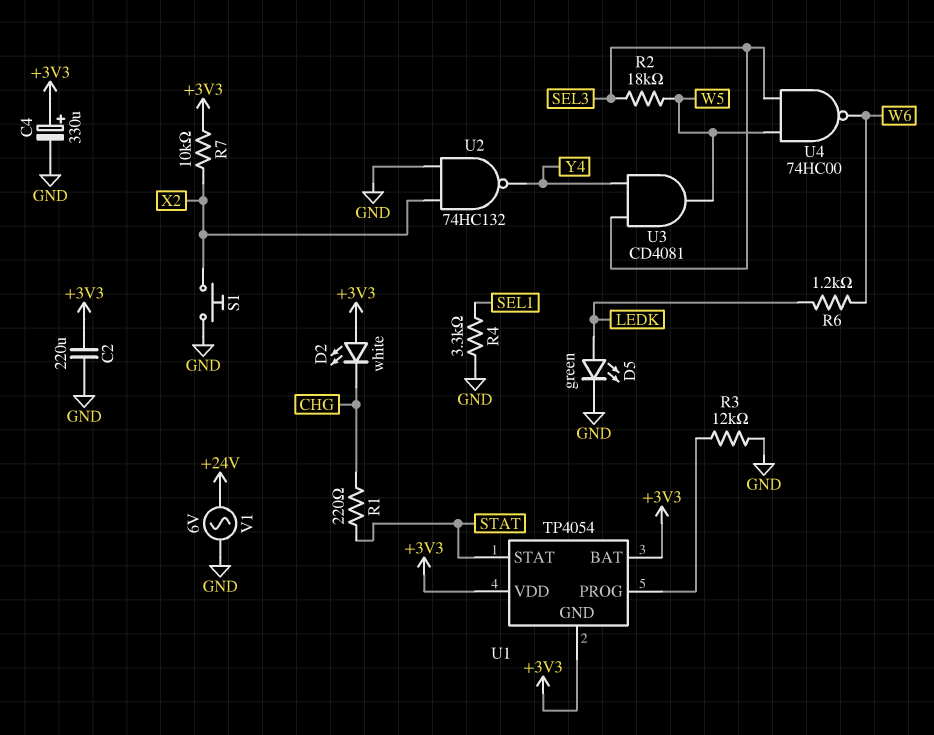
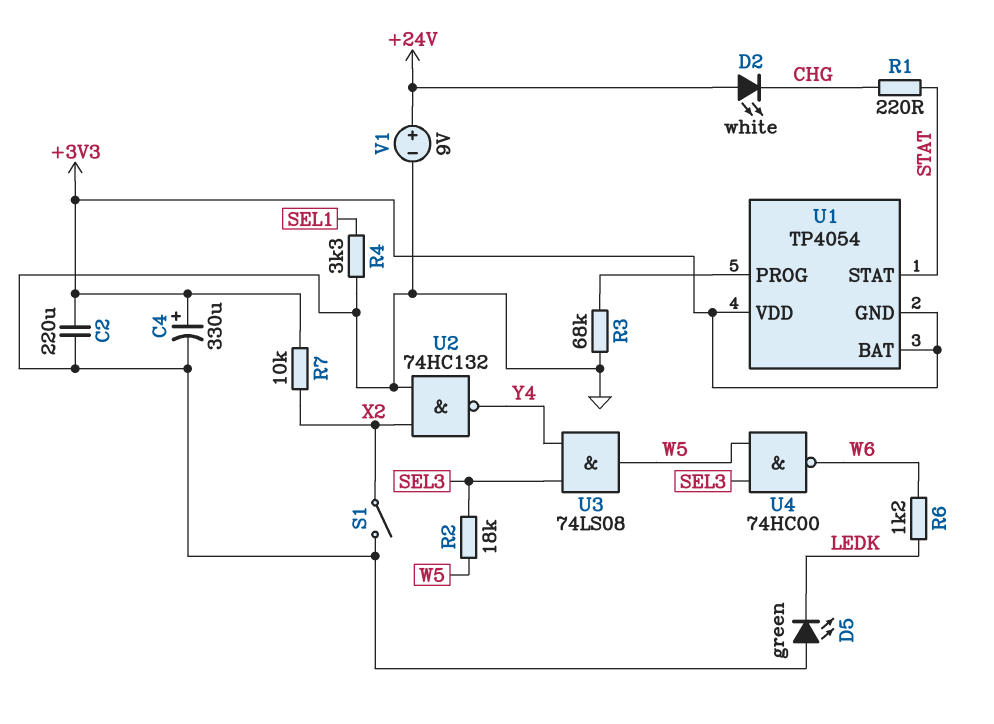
D2: LED white (A +3V3, K CHG) -> LED white (A +24V, K CHG)
D5: LED green (A LEDK, K GND) -> LED green (A GND, K LEDK)
R3: 12k (GND, U1/PROG) -> 68k (GND, U1/PROG)
S1: button (GND, X2) -> switch (GND, X2)
U3: AND CD4081 (in SEL3, in Y4, out W5) -> AND 74LS08 (in SEL3, in Y4, out W5)
V1: AC 6V (+24V, GND) -> 9V (plus +24V, minus GND)

